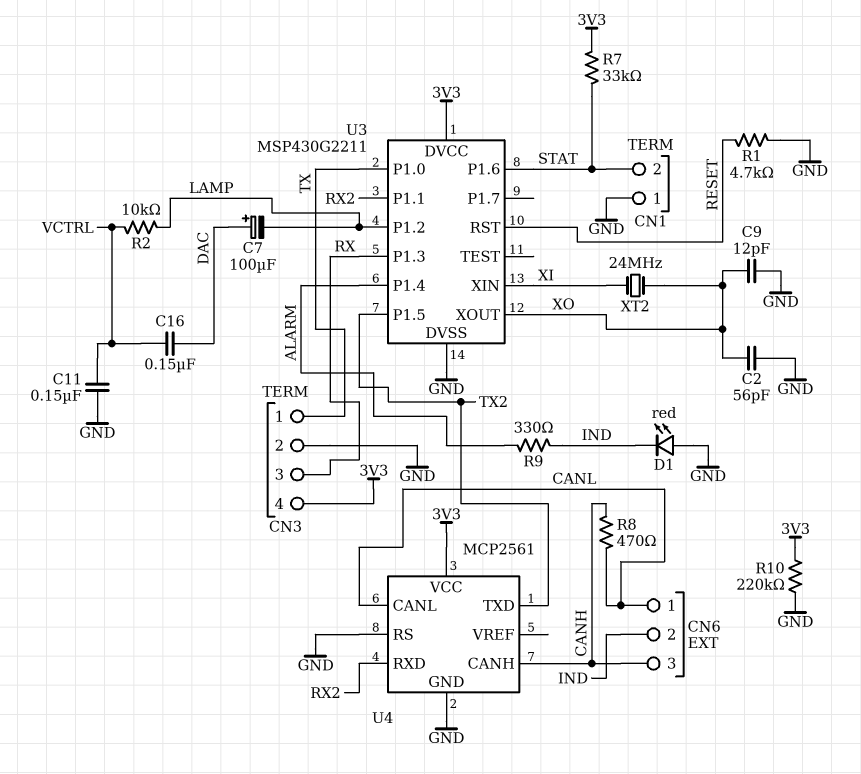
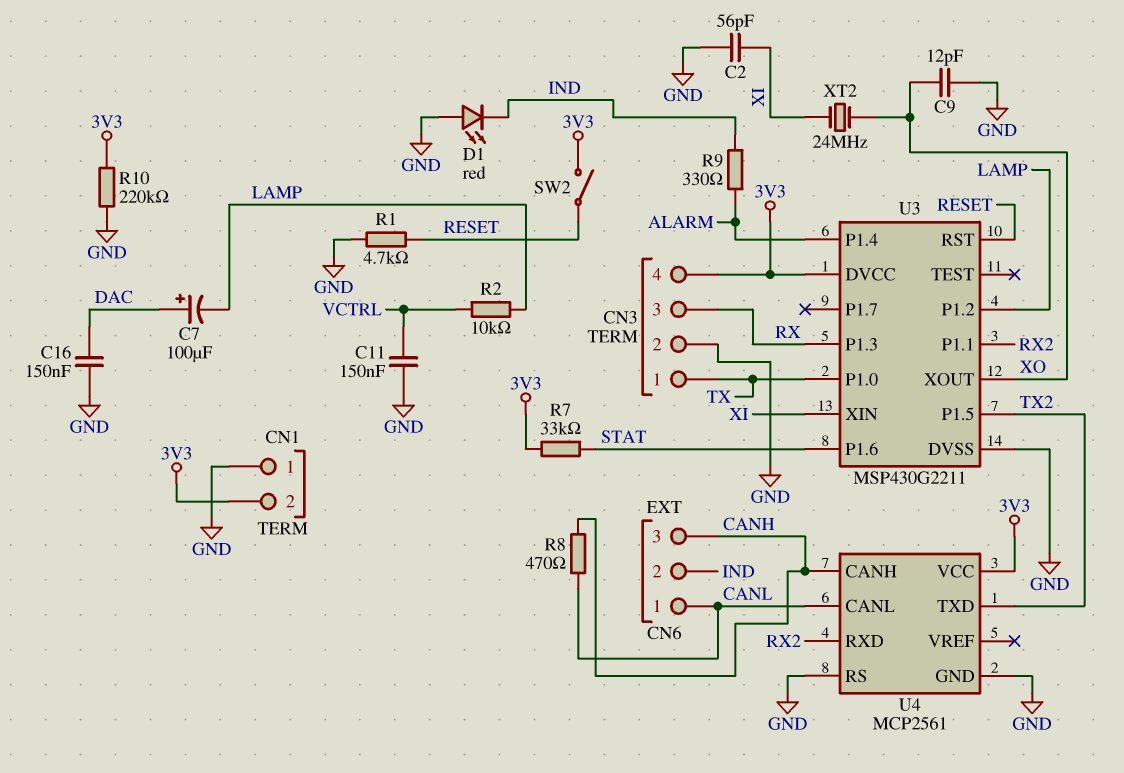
C2: 56pF (GND, XO) -> 56pF (GND, XI)
C16: 150nF (DAC, VCTRL) -> 150nF (DAC, GND)
CN1 pin 2: STAT -> 3V3
SW2: none -> switch (3V3, RESET)

